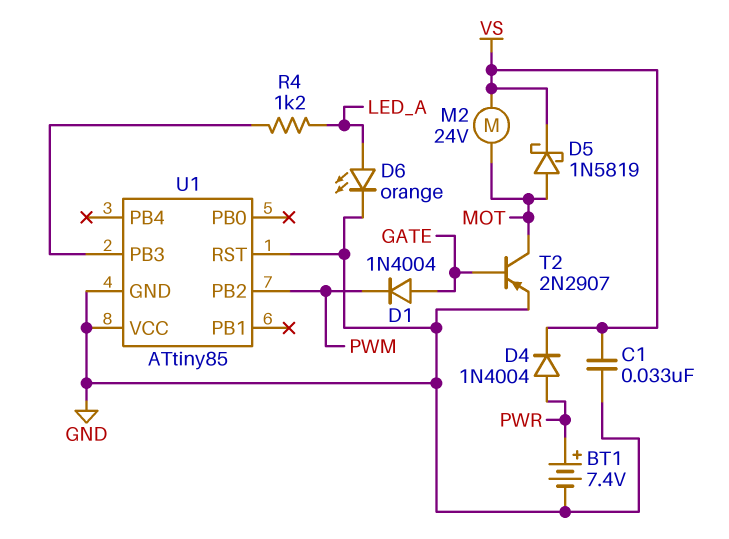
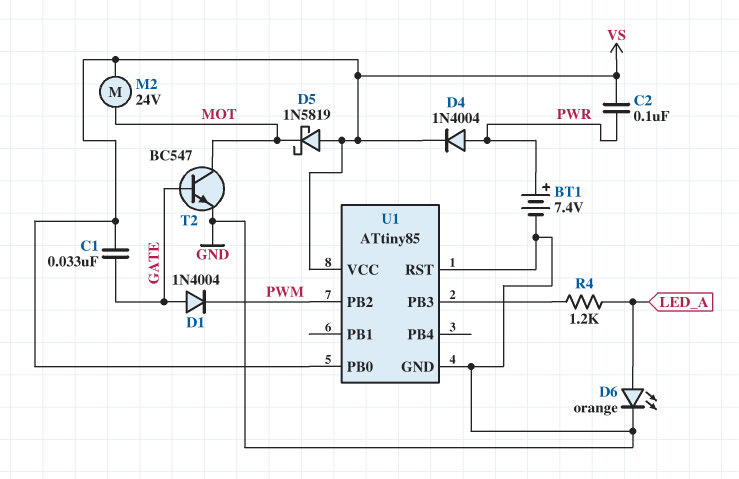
C1: 33nF (GND, VS) -> 33nF (GATE, VS)
C2: none -> 100nF (PWR, VS)
D5: schottky 1N5819 (A MOT, K VS) -> schottky 1N5819 (A VS, K MOT)
T2: PNP 2N2907 (B GATE, C MOT, E GND) -> NPN BC547 (B GATE, C MOT, E GND)
U1 pin PB0: none -> VS
U1 pin VCC: GND -> VS

